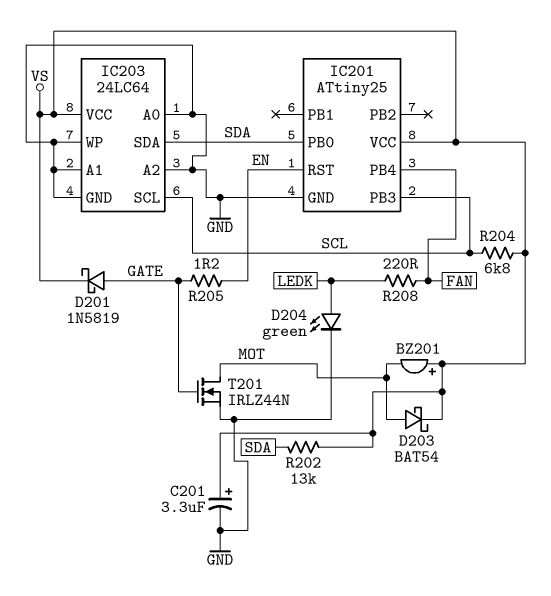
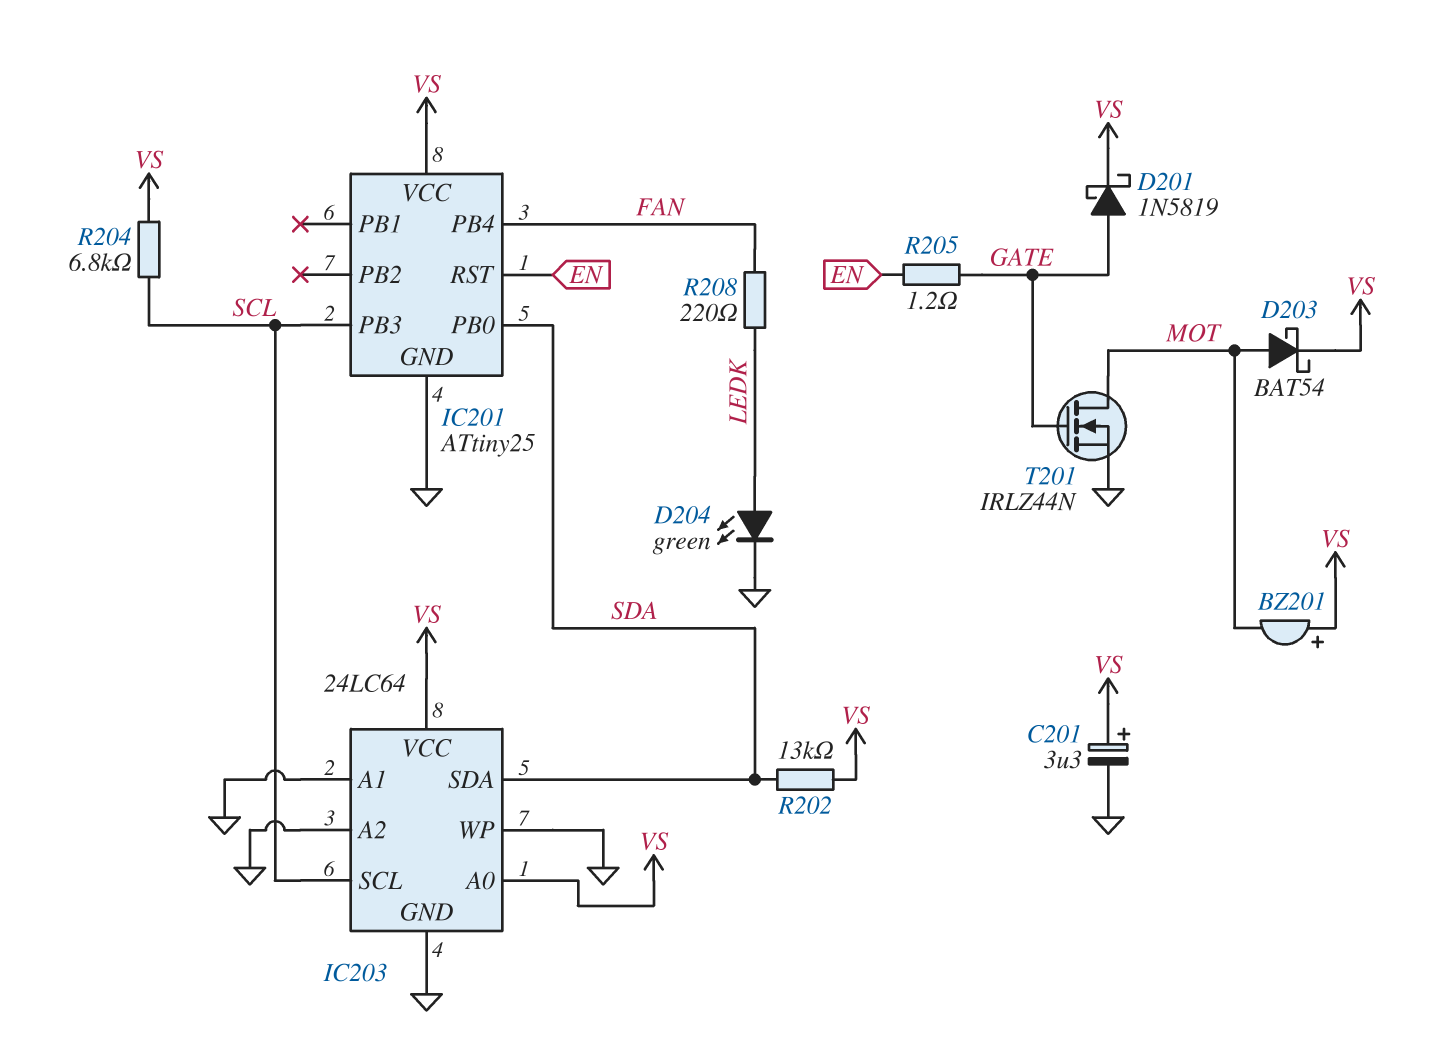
IC203 pin A0: GND -> VS

